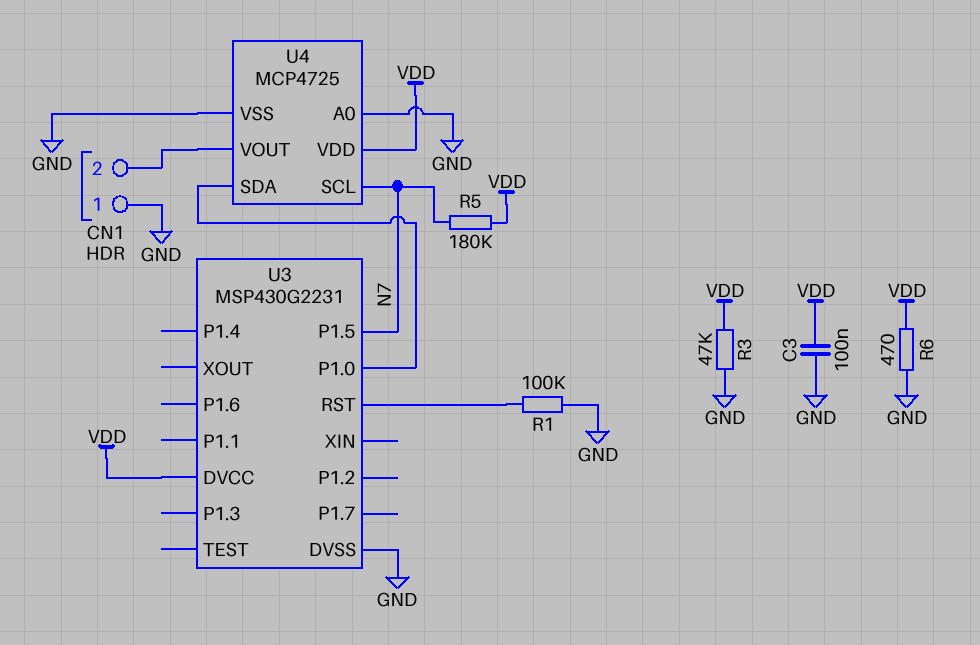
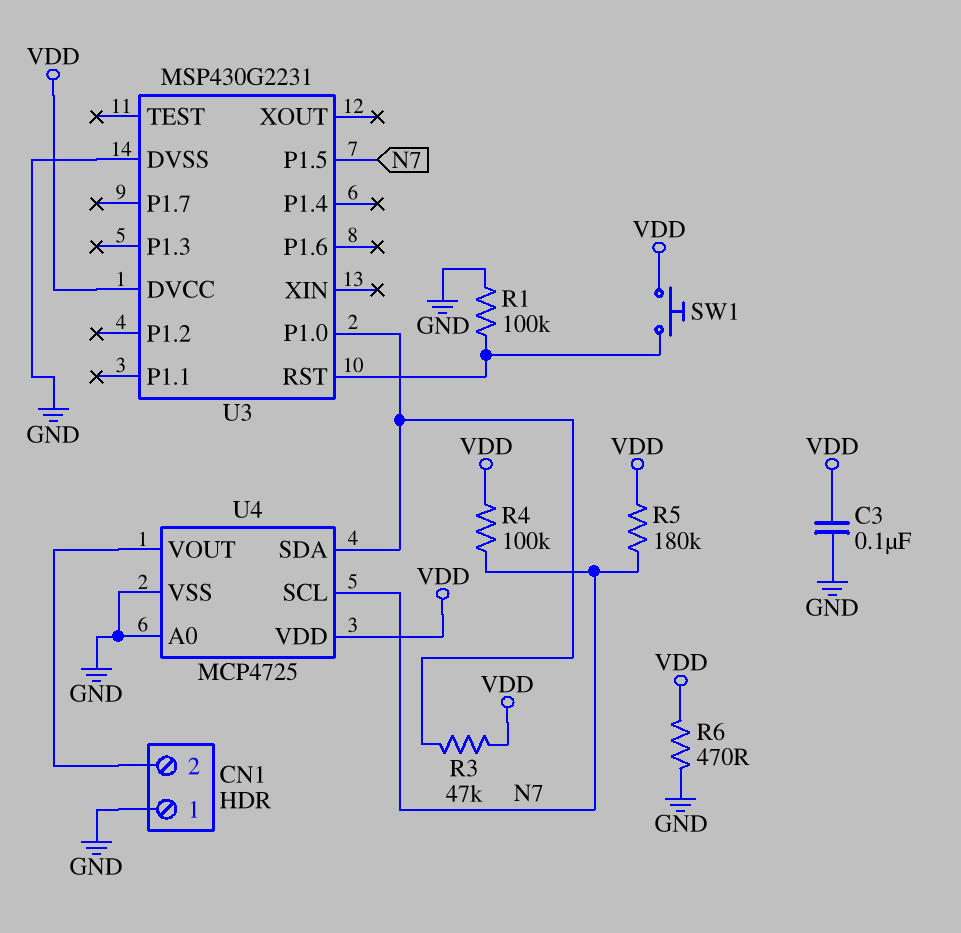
R3: 47k (GND, VDD) -> 47k (U3/P1.0, VDD)
R4: none -> 100k (N7, VDD)
SW1: none -> button (U3/RST, VDD)

